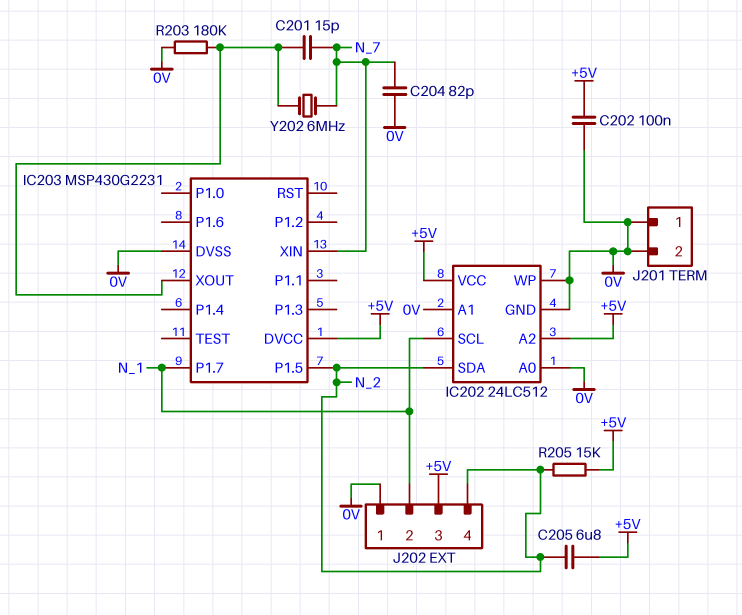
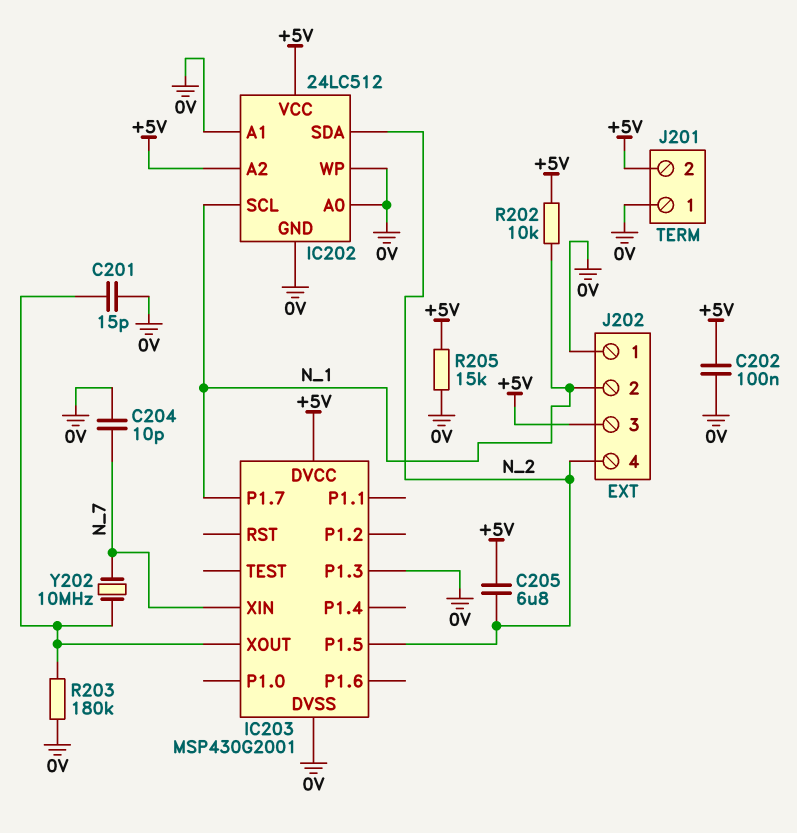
C201: 15pF (IC203/XOUT, N_7) -> 15pF (0V, IC203/XOUT)
C204: 82pF (0V, N_7) -> 10pF (0V, N_7)
IC203: MSP430G2231 -> MSP430G2001
IC203 pin P1.3: none -> 0V
J201 pin 2: 0V -> +5V
R202: none -> 10k (+5V, N_1)
R205: 15k (+5V, N_2) -> 15k (+5V, 0V)
Y202: 6MHz (IC203/XOUT, N_7) -> 10MHz (IC203/XOUT, N_7)

